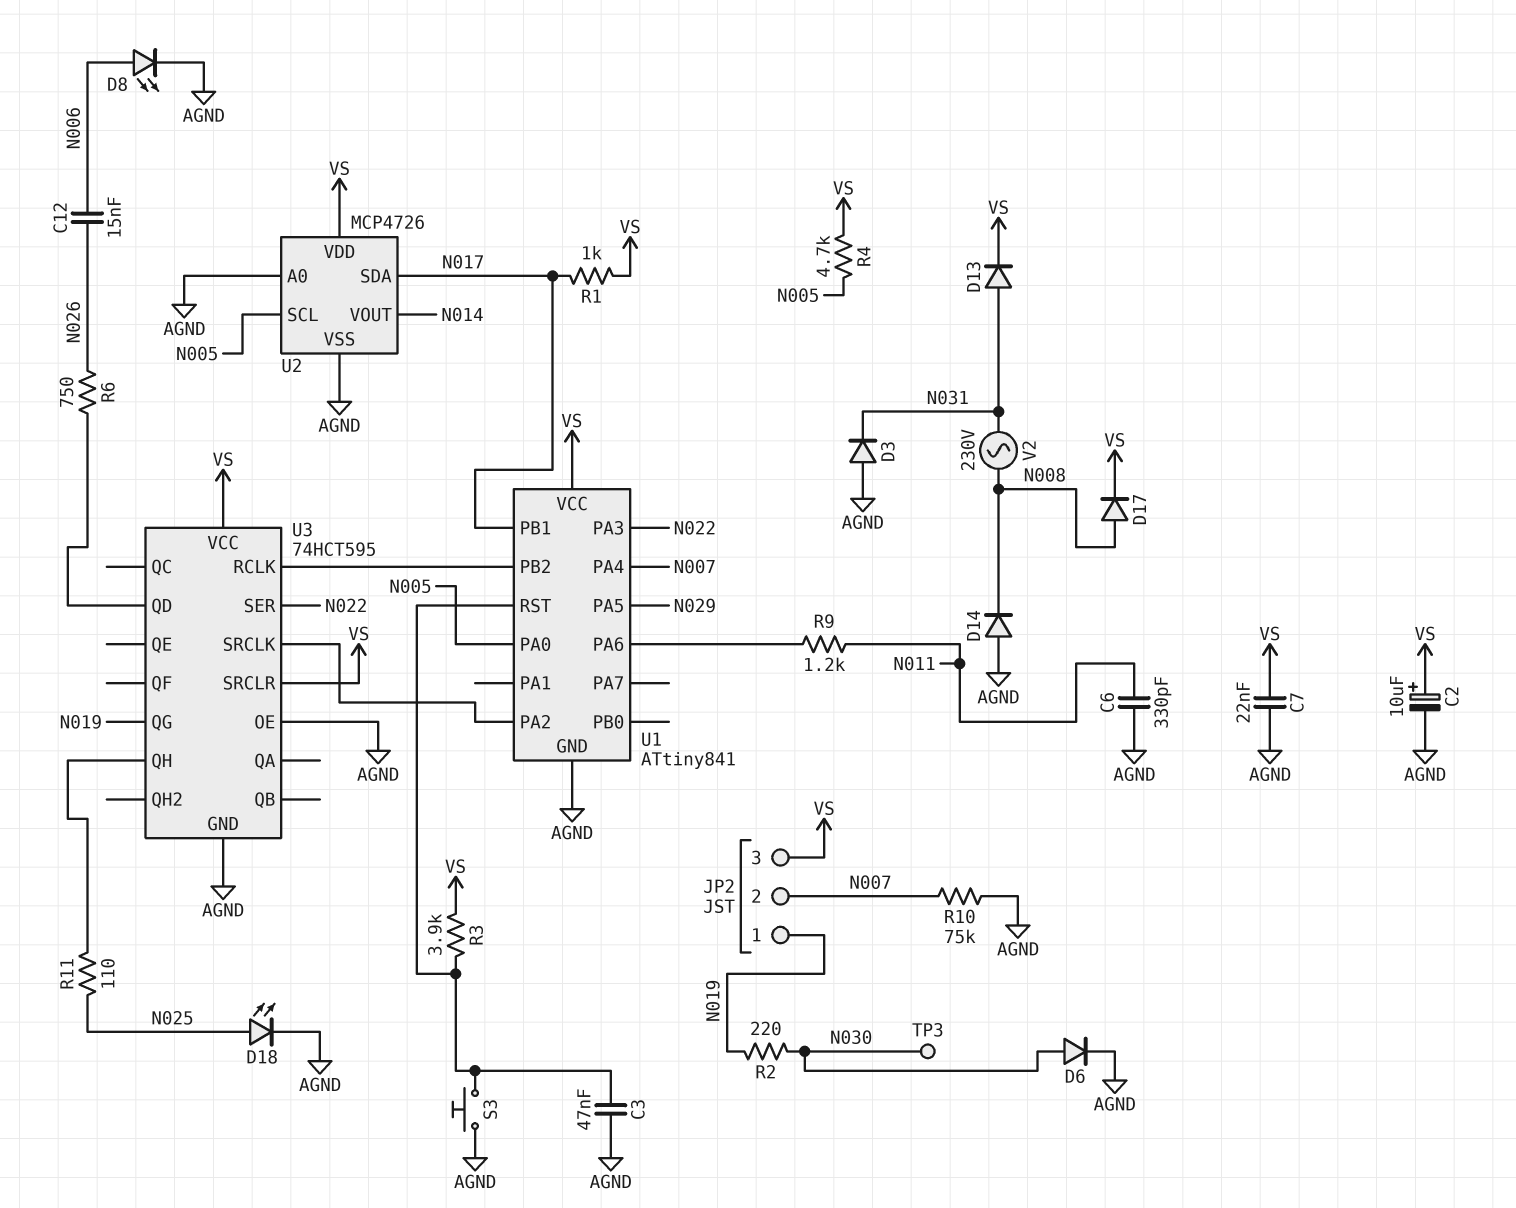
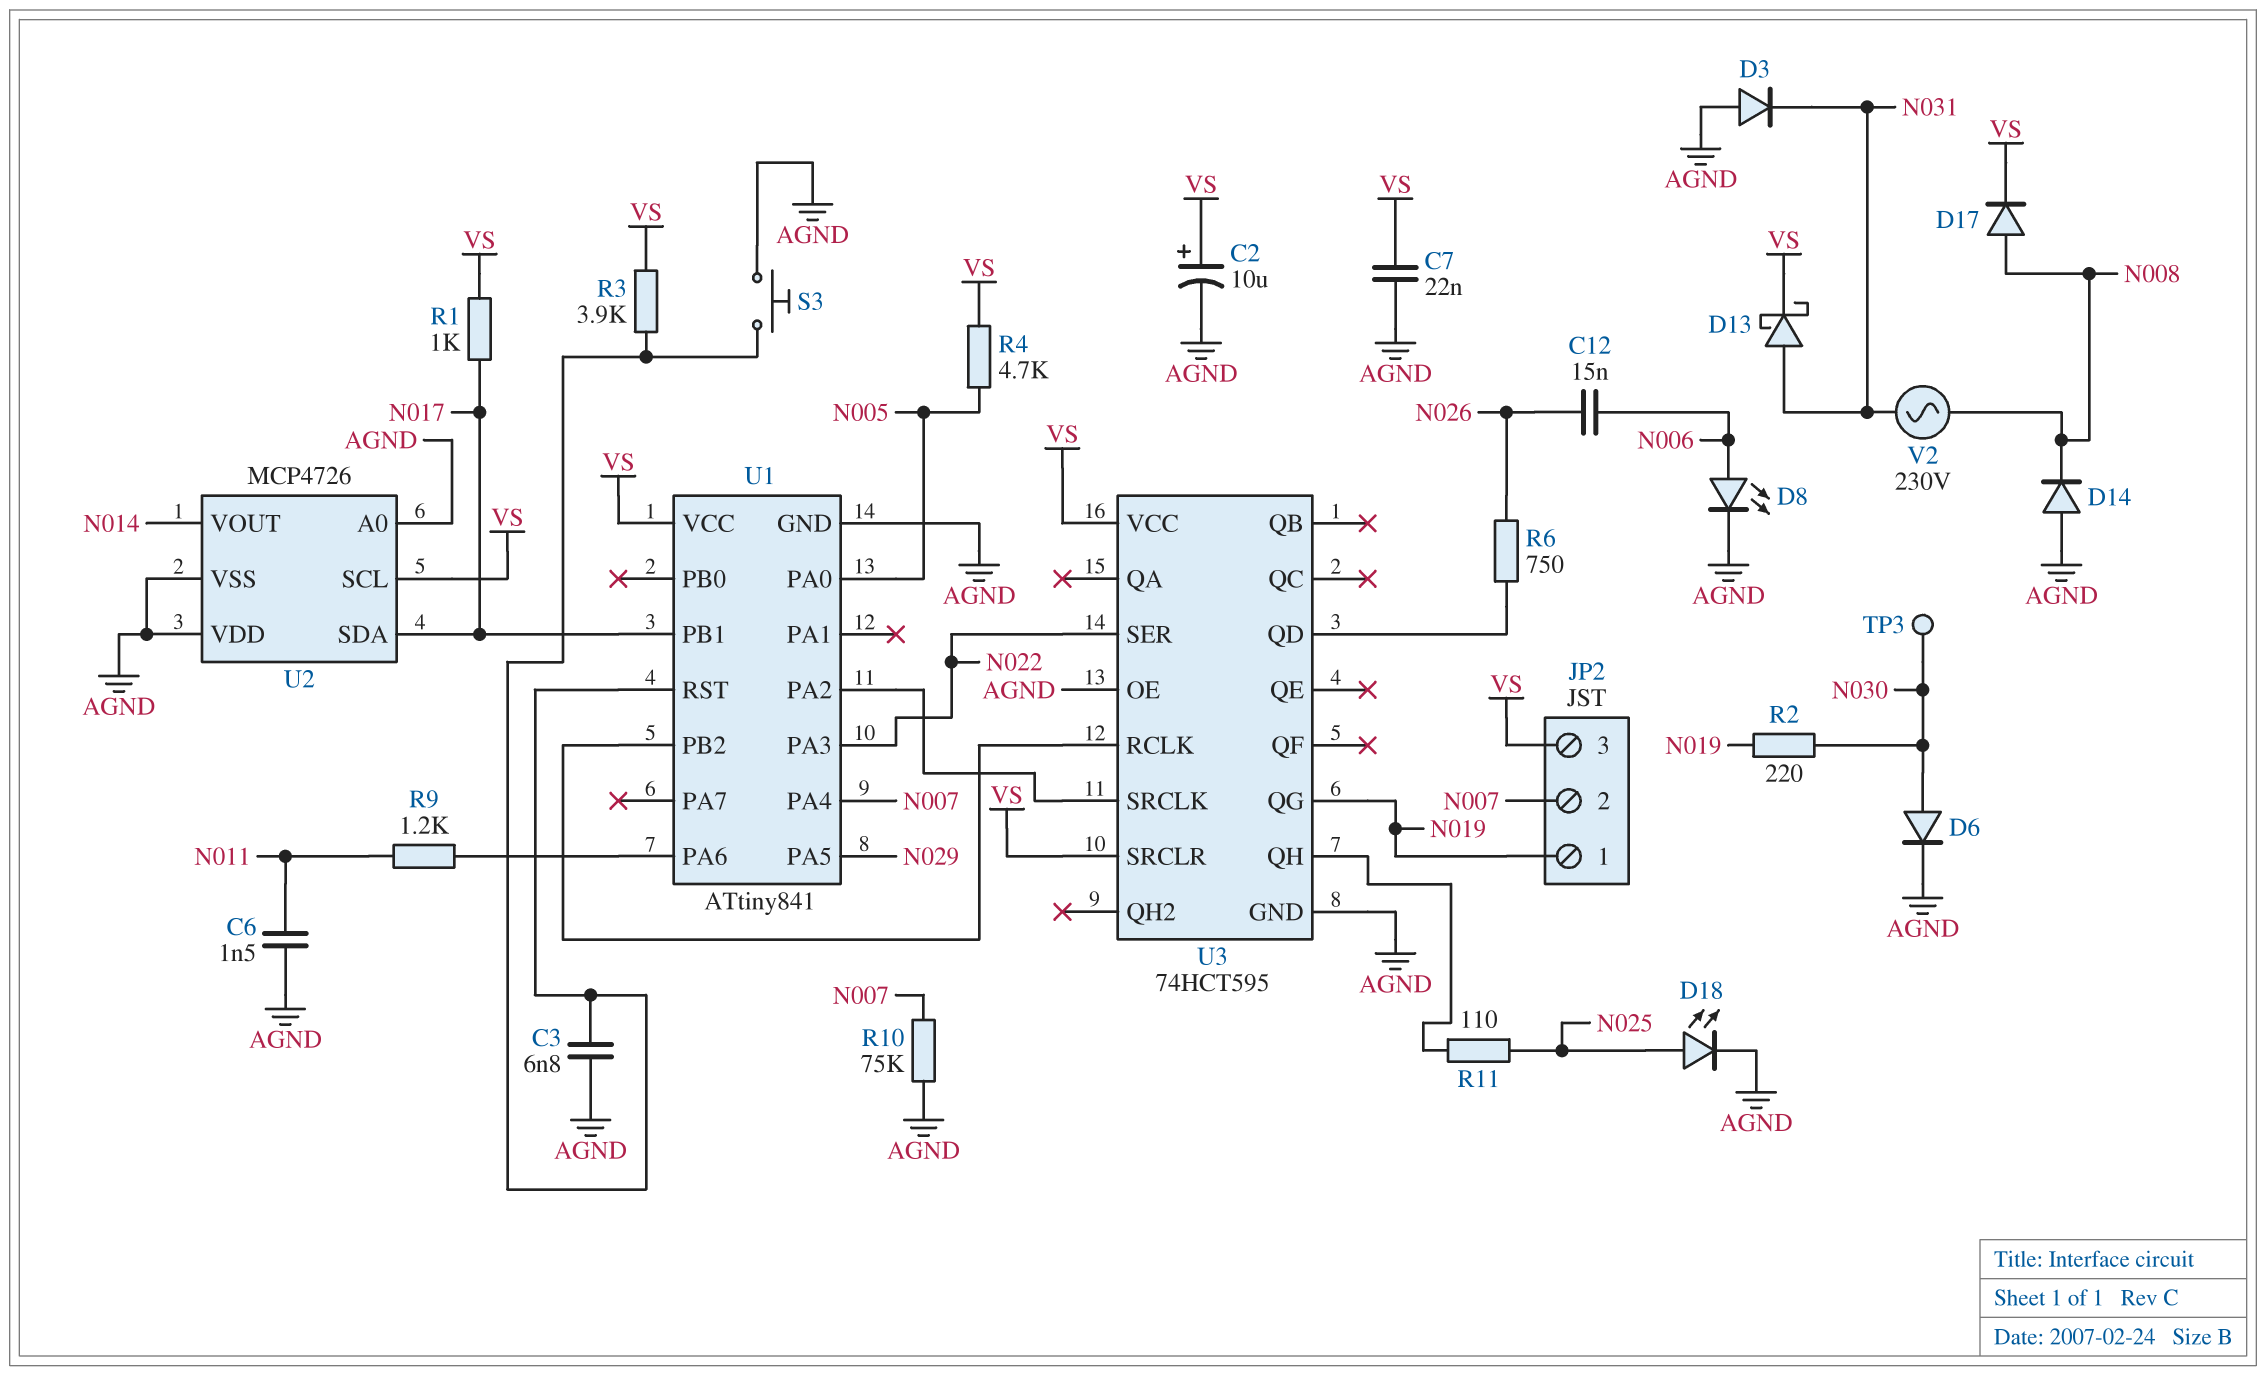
C3: 47nF (AGND, U1/RST) -> 6.8nF (AGND, U1/RST)
C6: 330pF (AGND, N011) -> 1.5nF (AGND, N011)
D13: diode (A N031, K VS) -> schottky (A N031, K VS)
U2 pin SCL: N005 -> VS
U2 pin VDD: VS -> AGND

